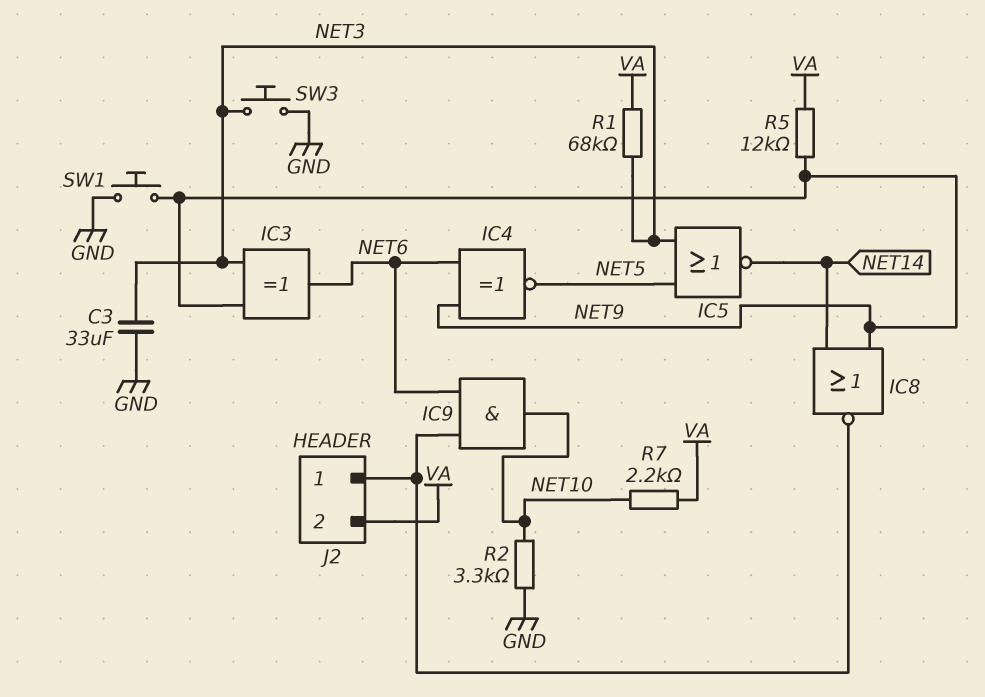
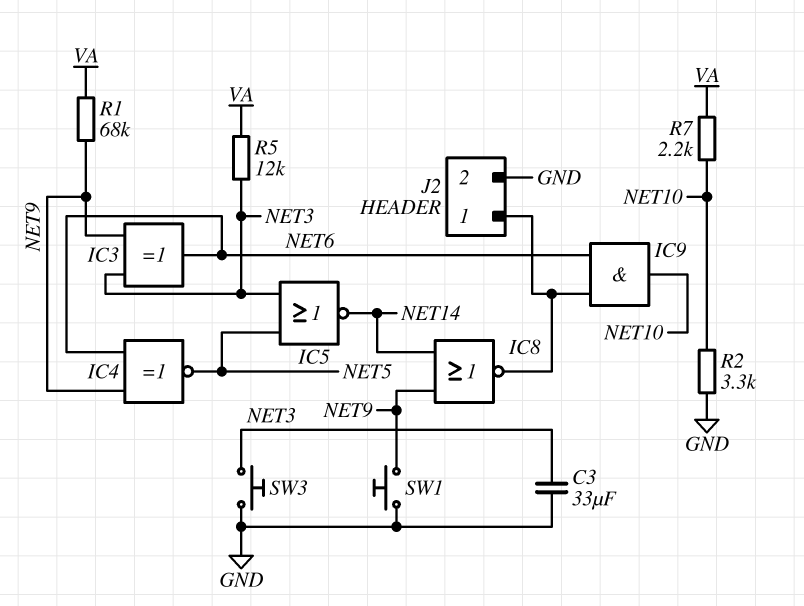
J2 pin 2: VA -> GND
R1: 68k (NET3, VA) -> 68k (NET9, VA)
R5: 12k (NET9, VA) -> 12k (NET3, VA)

